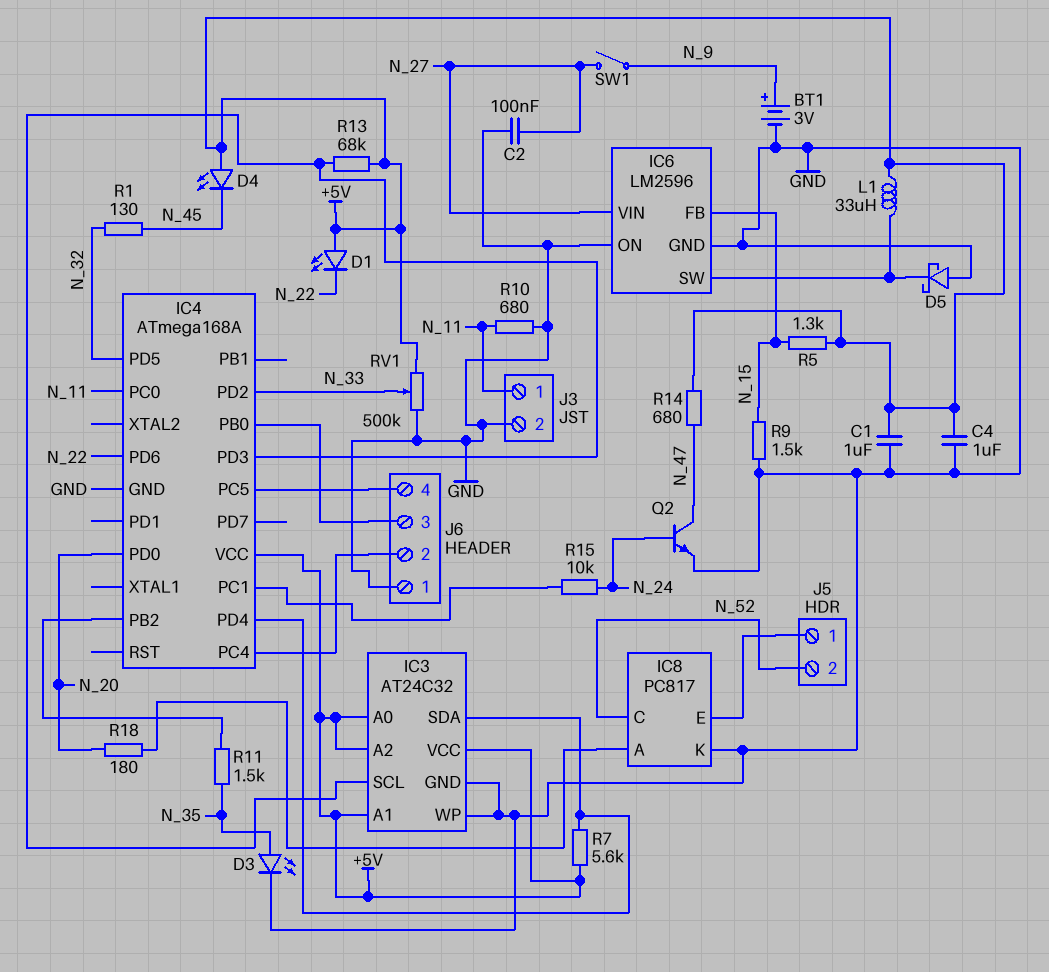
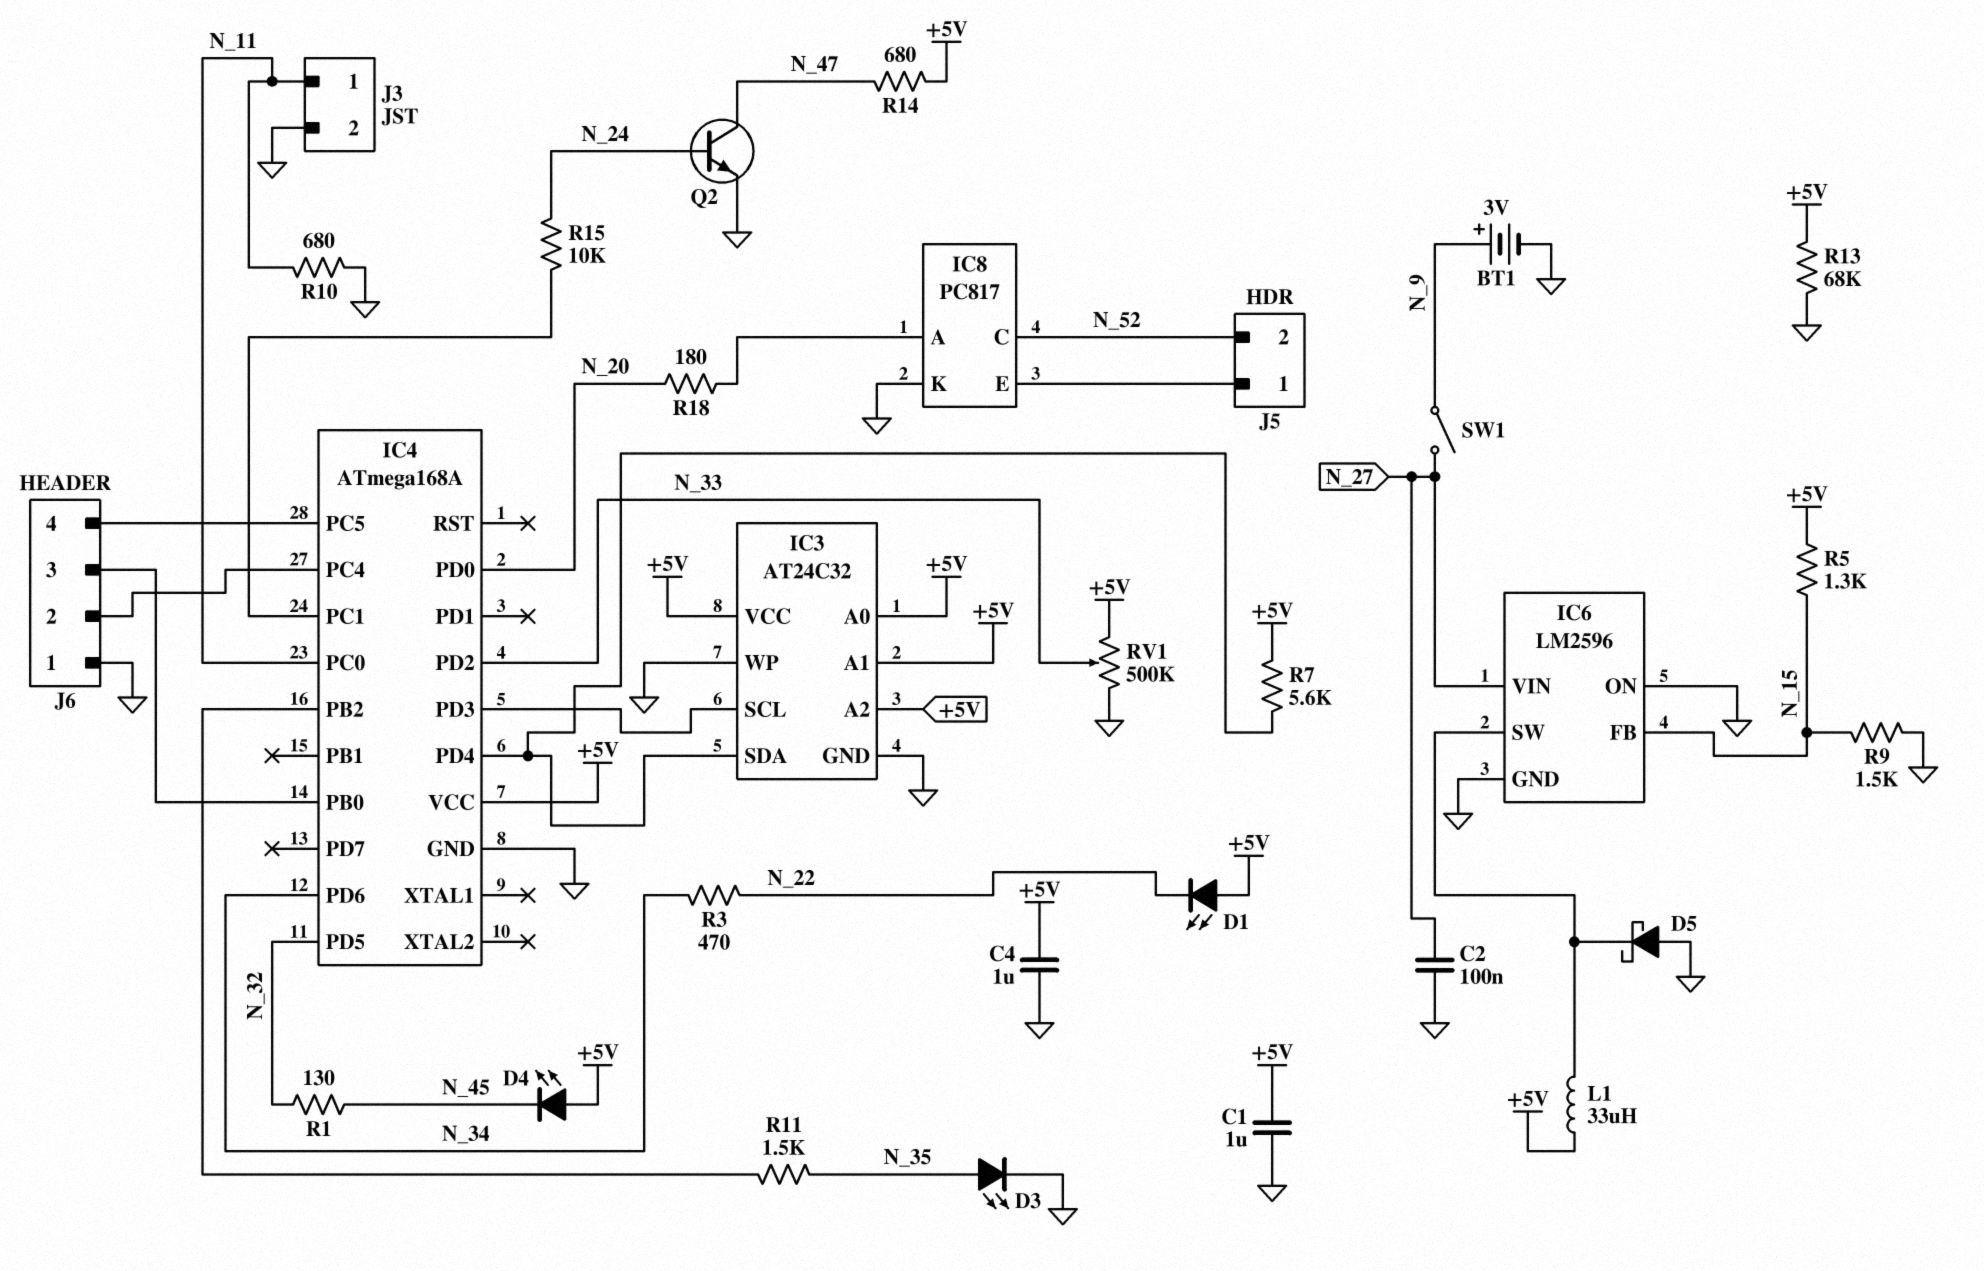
IC4 pin PD6: N_22 -> N_34
R3: none -> 470 (N_22, N_34)
R13: 68k (+5V, IC3/SCL) -> 68k (+5V, GND)

